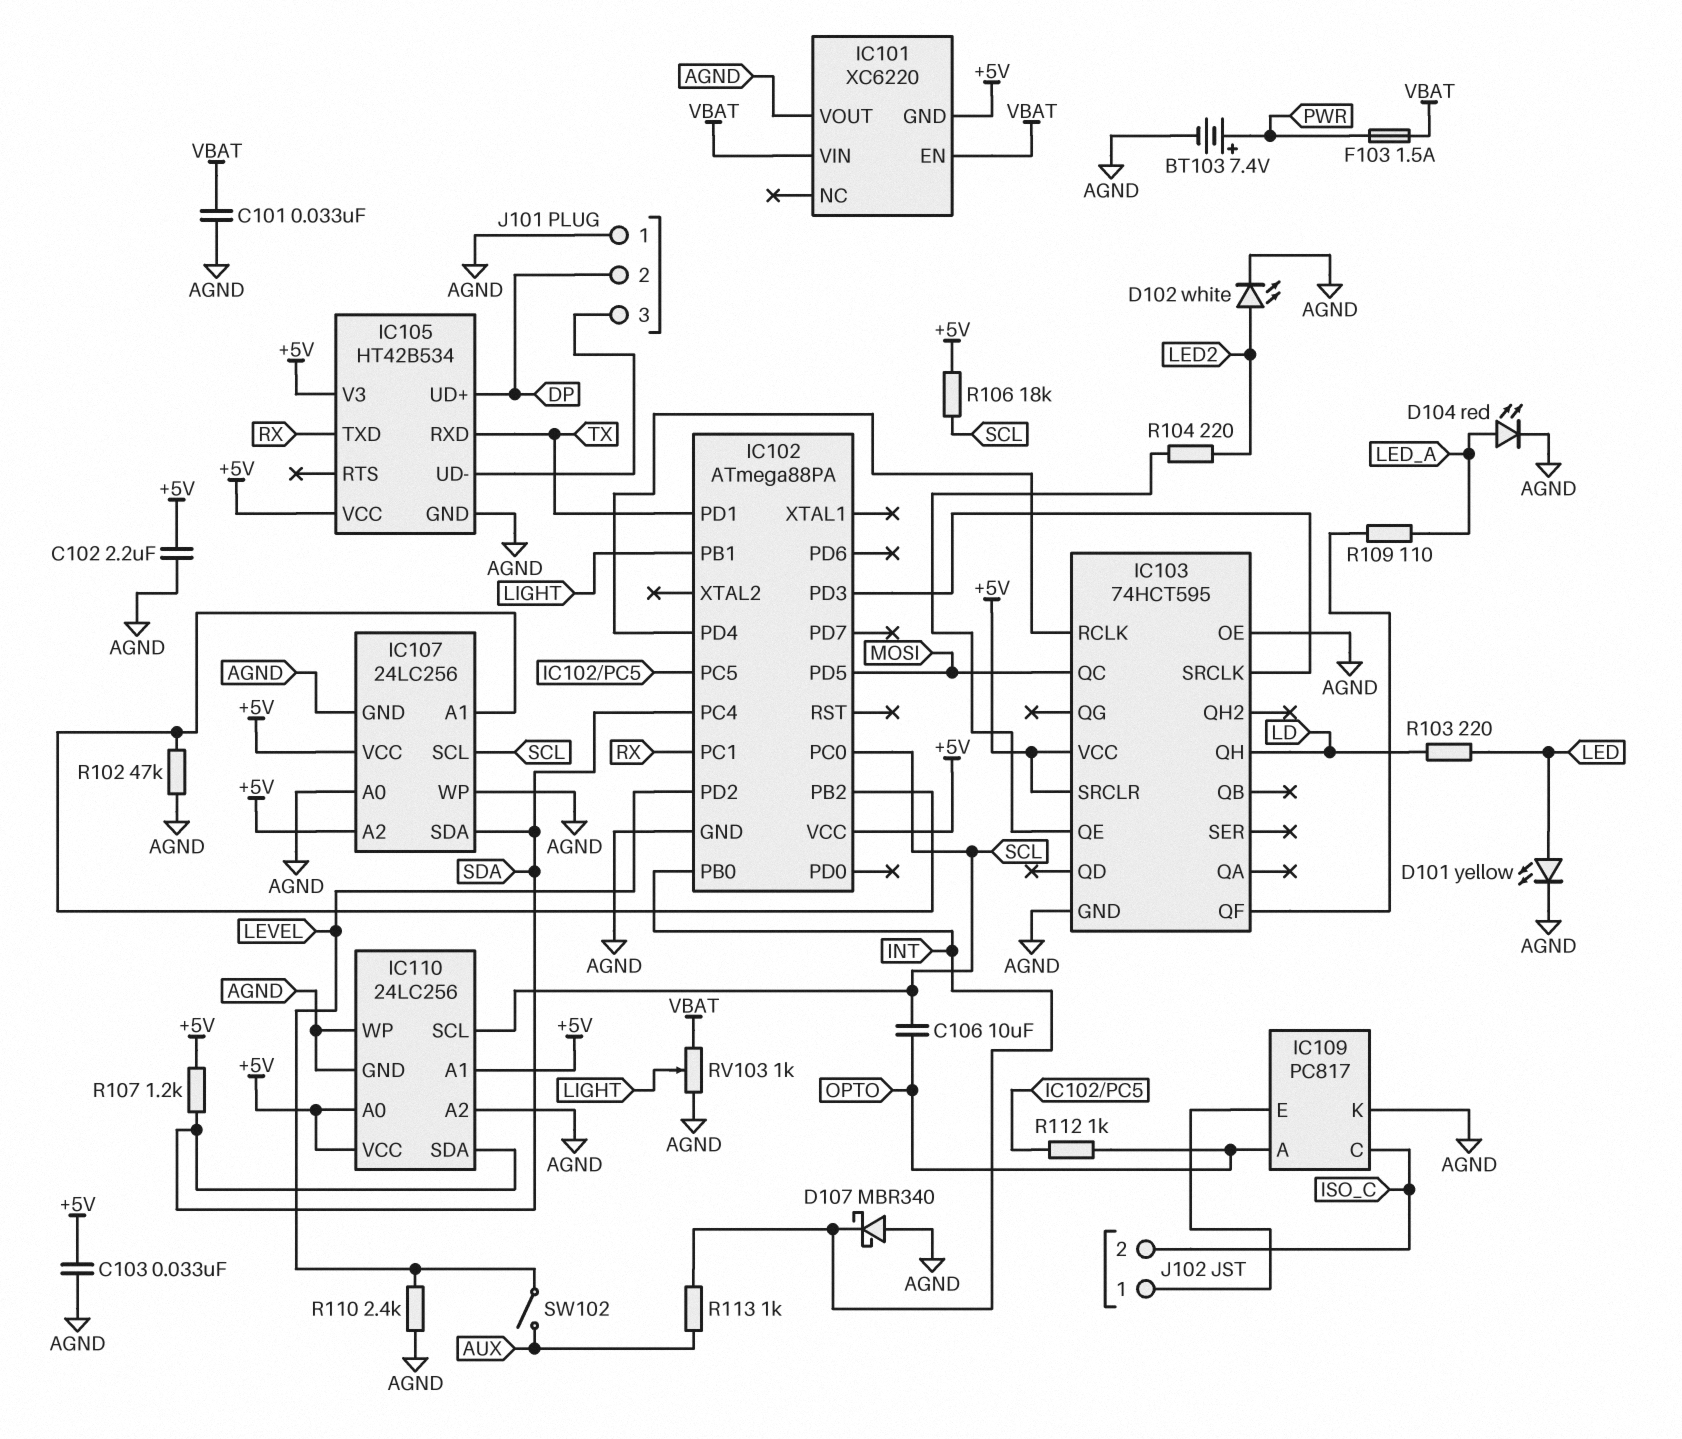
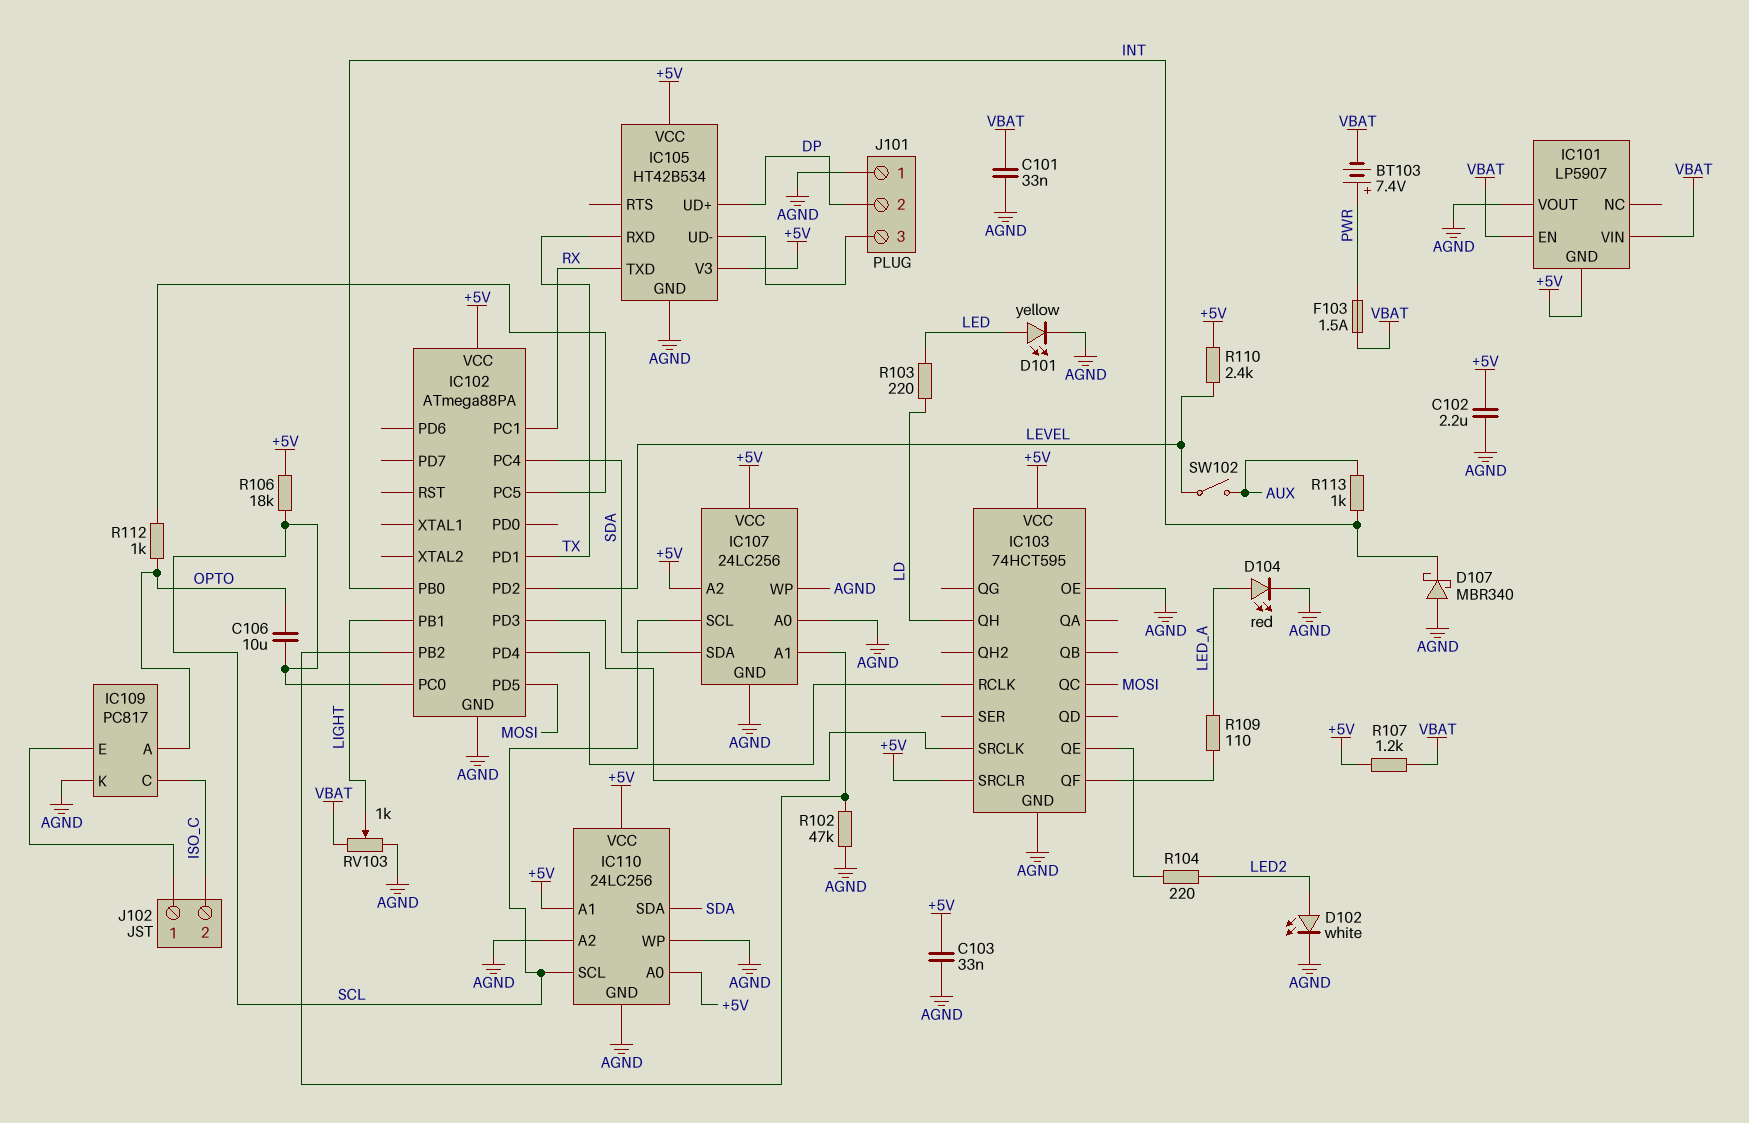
BT103: 7.4V (plus PWR, minus AGND) -> 7.4V (plus PWR, minus VBAT)
IC101: XC6220 -> LP5907
R107: 1.2k (+5V, SDA) -> 1.2k (+5V, VBAT)
R110: 2.4k (AGND, LEVEL) -> 2.4k (+5V, LEVEL)

